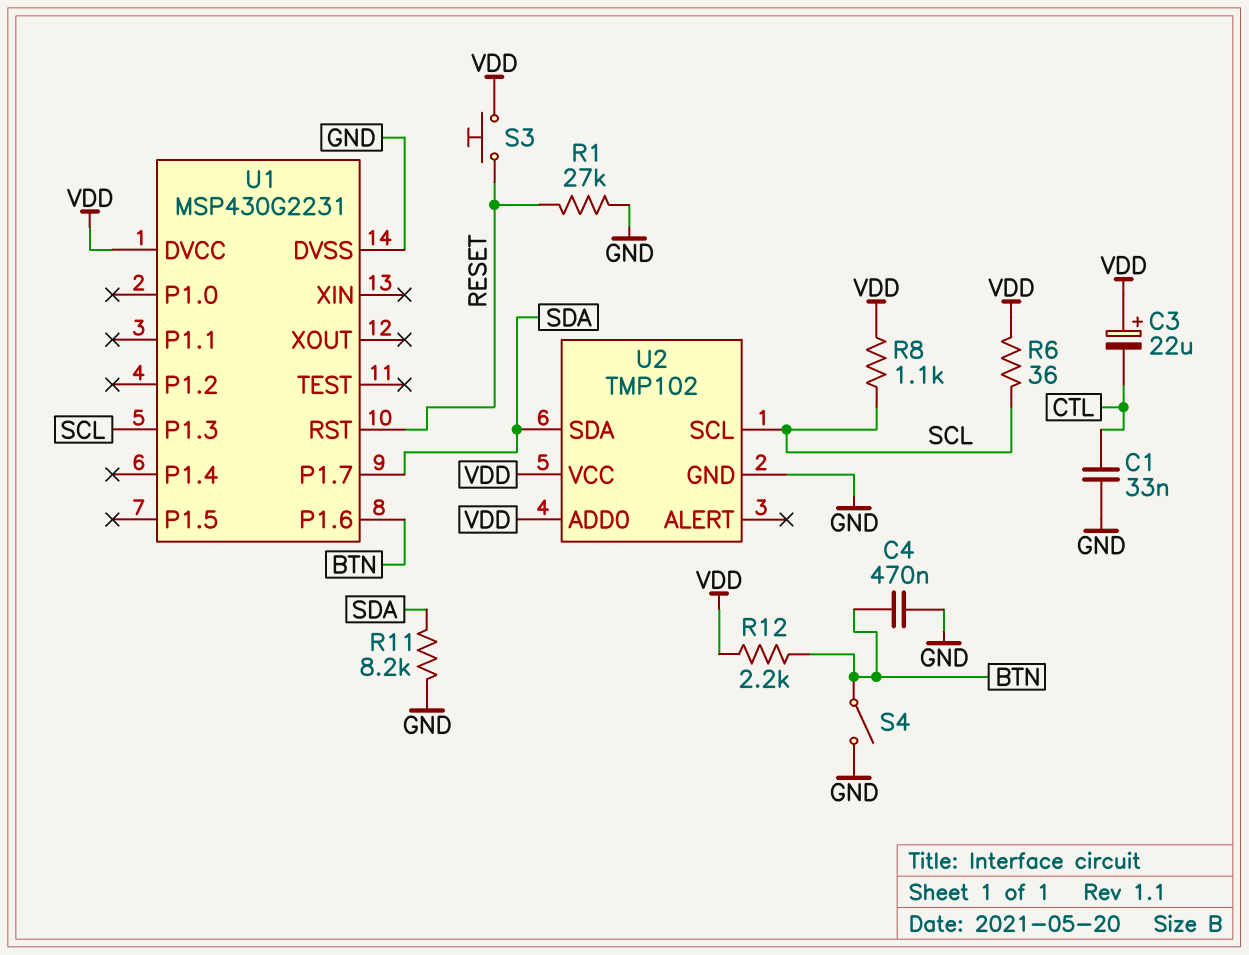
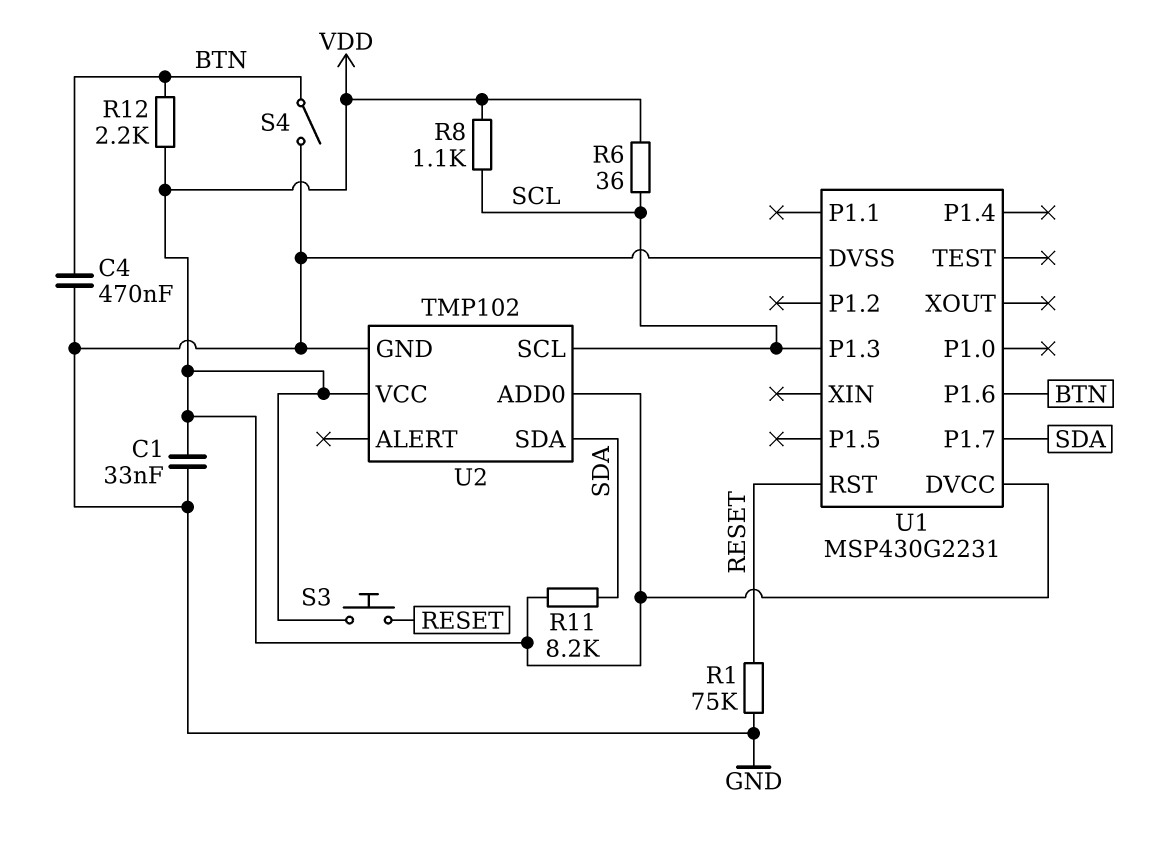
C1: 33nF (CTL, GND) -> 33nF (GND, VDD)
C3: 22uF (plus VDD, minus CTL) -> none
R1: 27k (GND, RESET) -> 75k (GND, RESET)
R11: 8.2k (GND, SDA) -> 8.2k (SDA, VDD)

